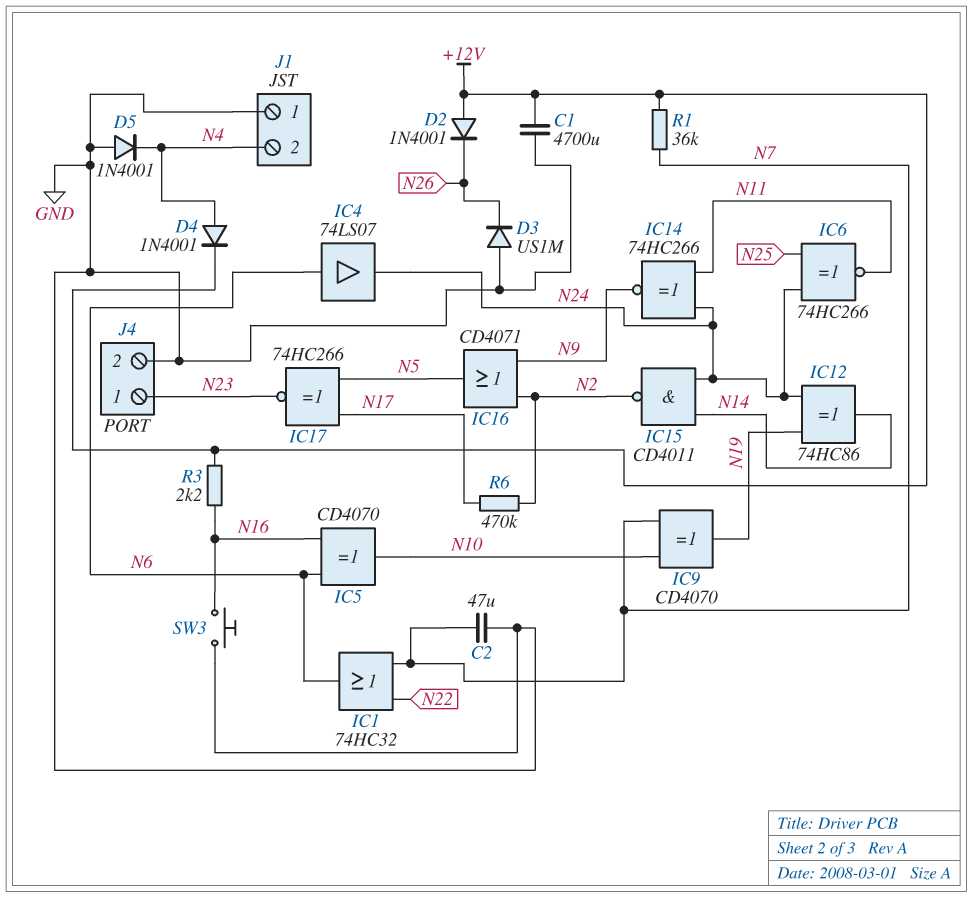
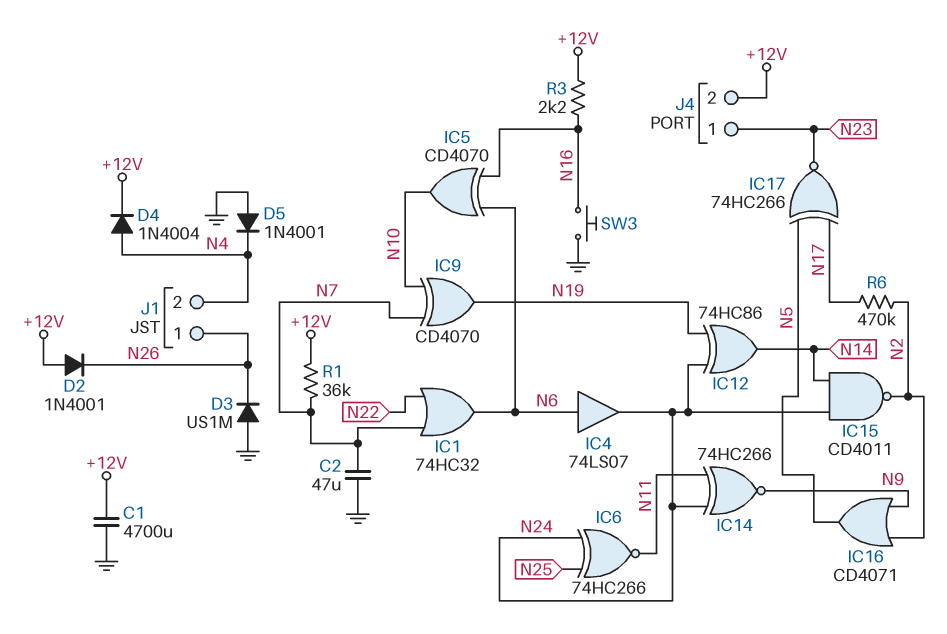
D4: diode 1N4001 (A N4, K +12V) -> diode 1N4004 (A N4, K +12V)
J1 pin 1: GND -> N26
J4 pin 2: GND -> +12V

